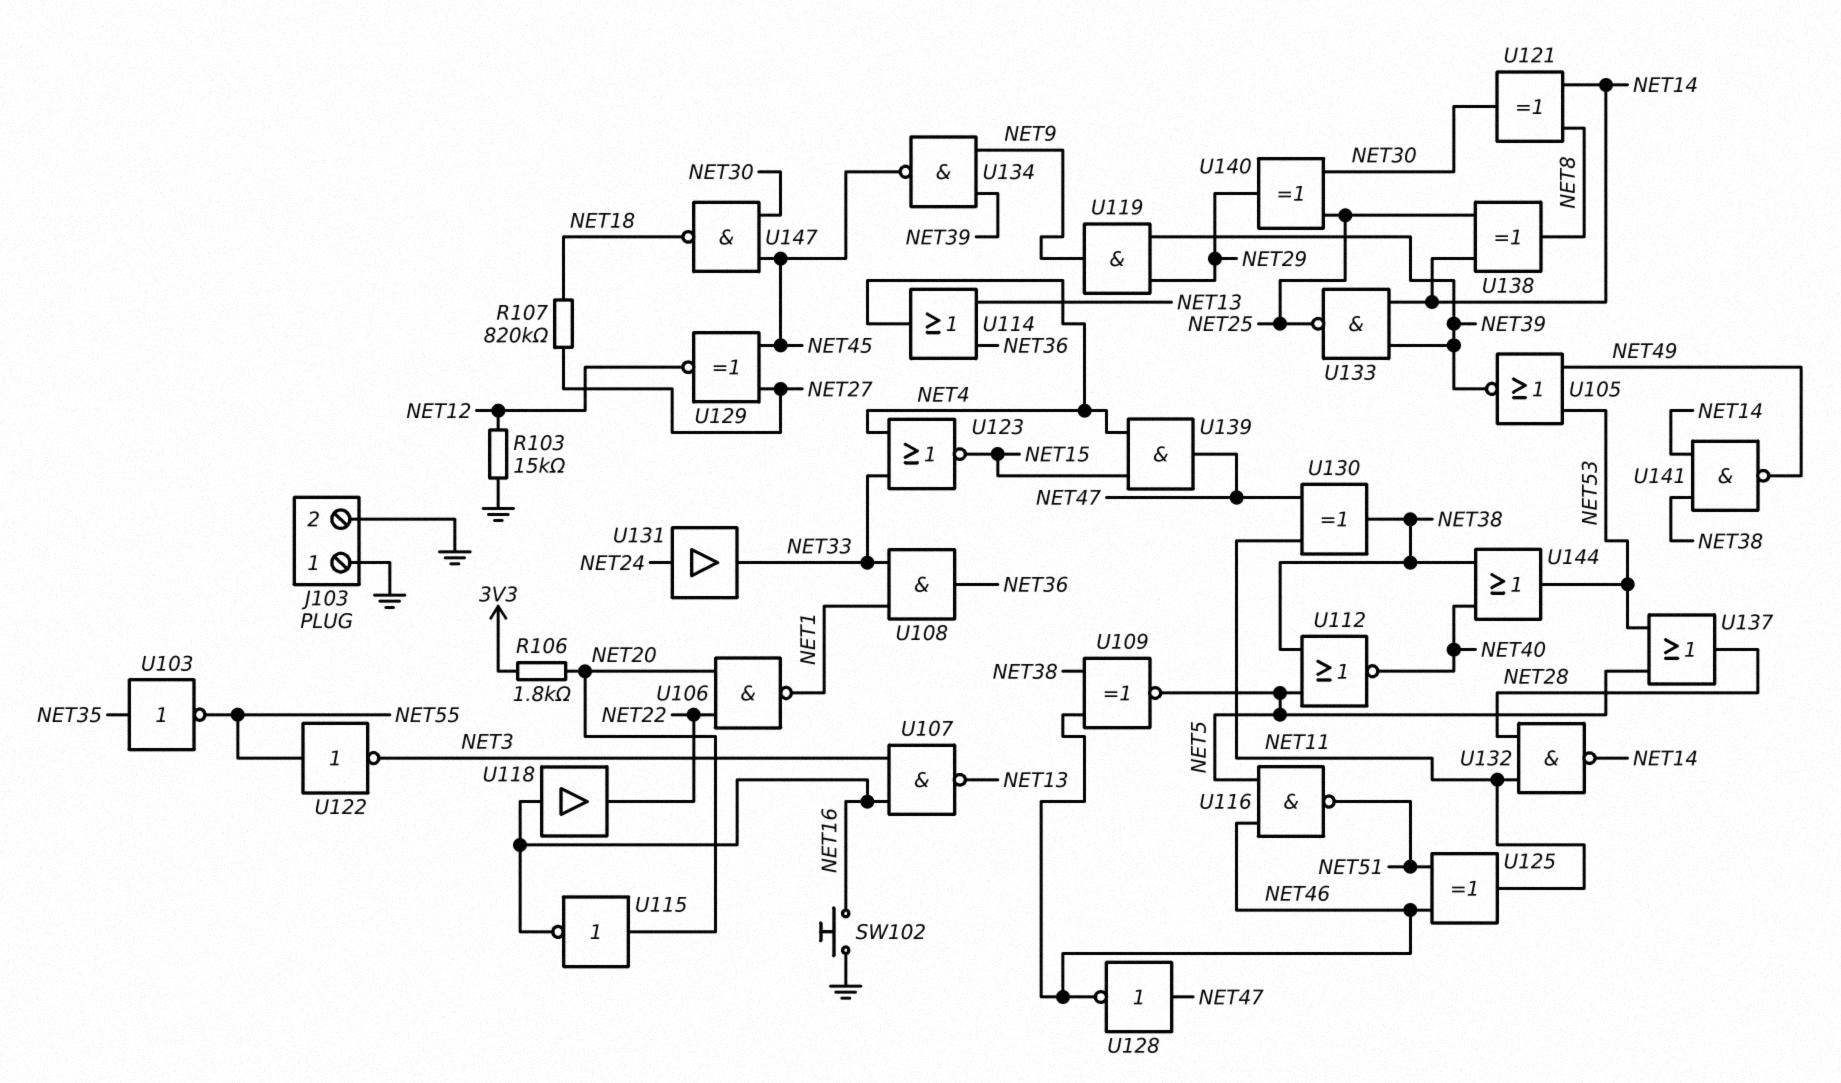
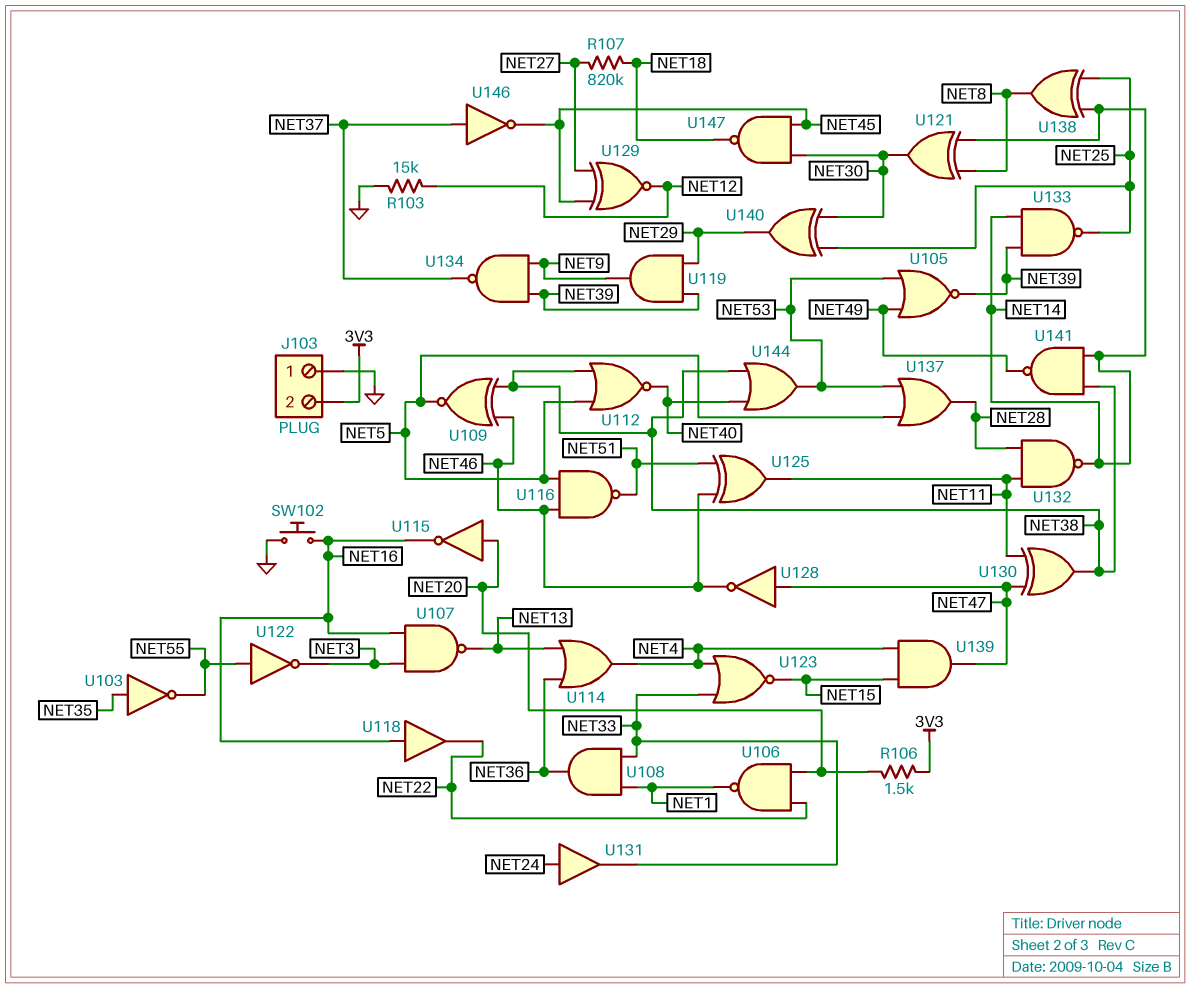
J103 pin 2: GND -> 3V3
R106: 1.8k (3V3, NET20) -> 1.5k (3V3, NET20)
U134: NAND (in NET9, in NET39, out NET45) -> NAND (in NET9, in NET39, out NET37)
U146: none -> NOT (in NET37, out NET45)

